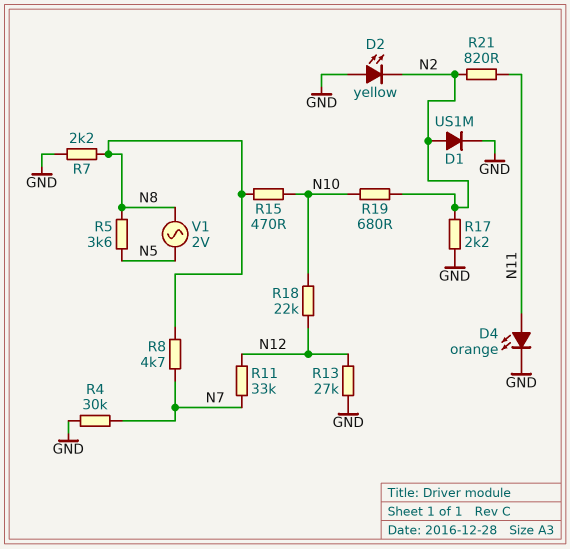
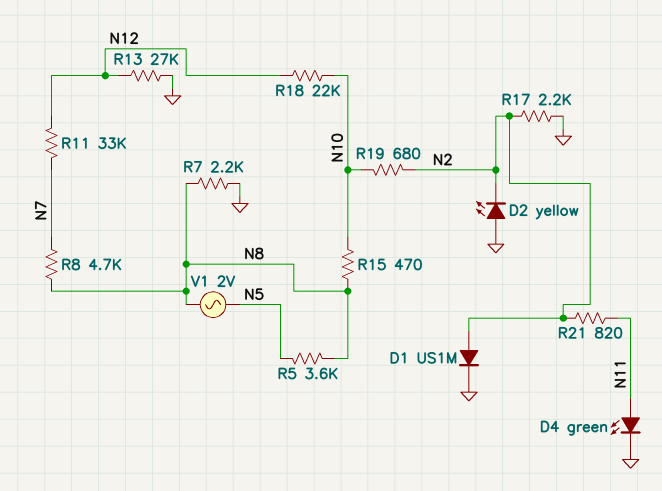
D4: LED orange (A N11, K GND) -> LED green (A N11, K GND)
R4: 30k (GND, N7) -> none

